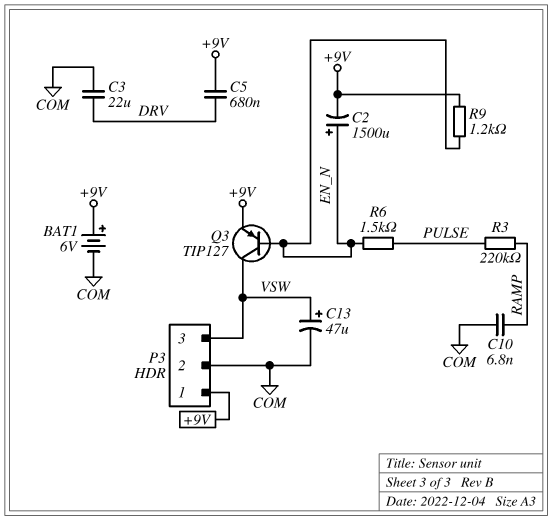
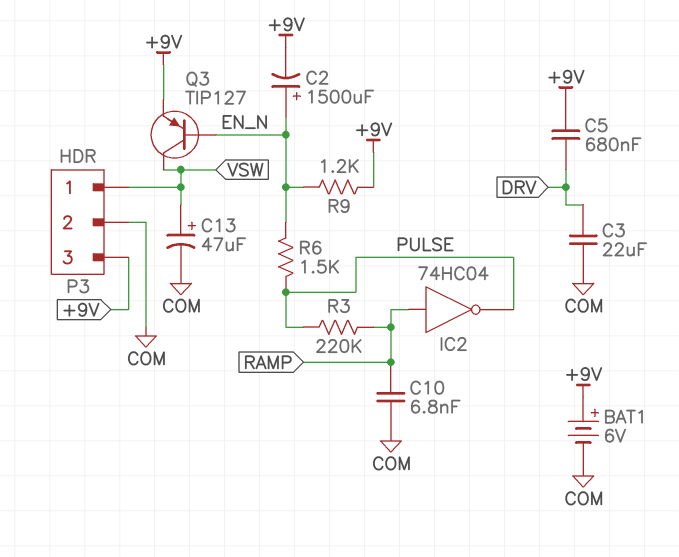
IC2: none -> NOT 74HC04 (in RAMP, out PULSE)
P3 pin 1: +9V -> VSW
P3 pin 3: VSW -> +9V

